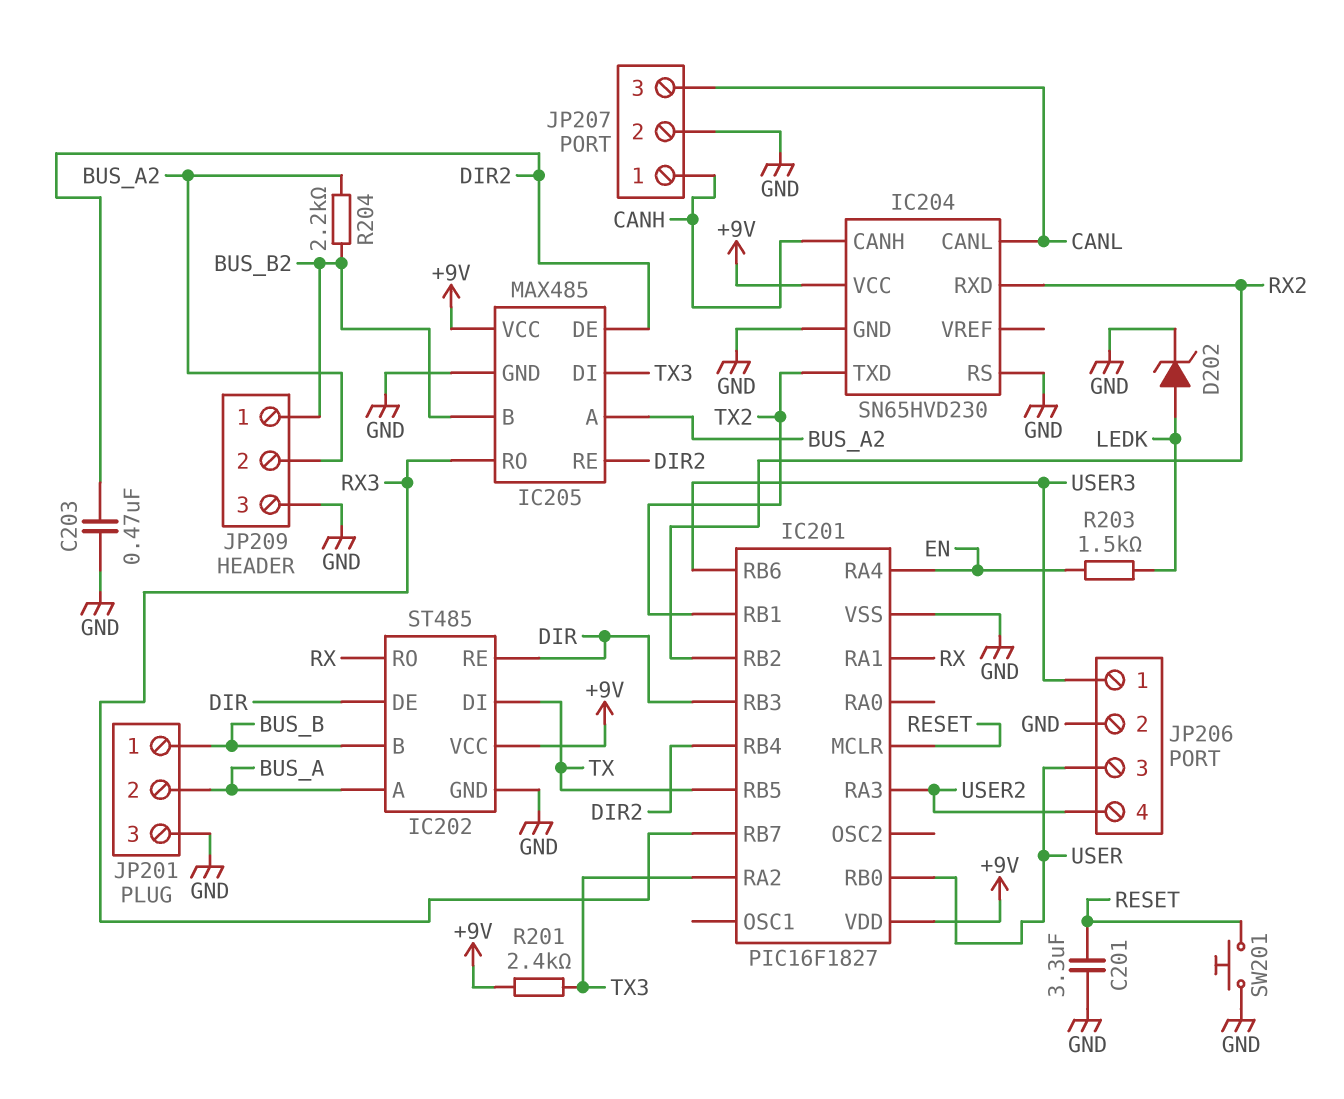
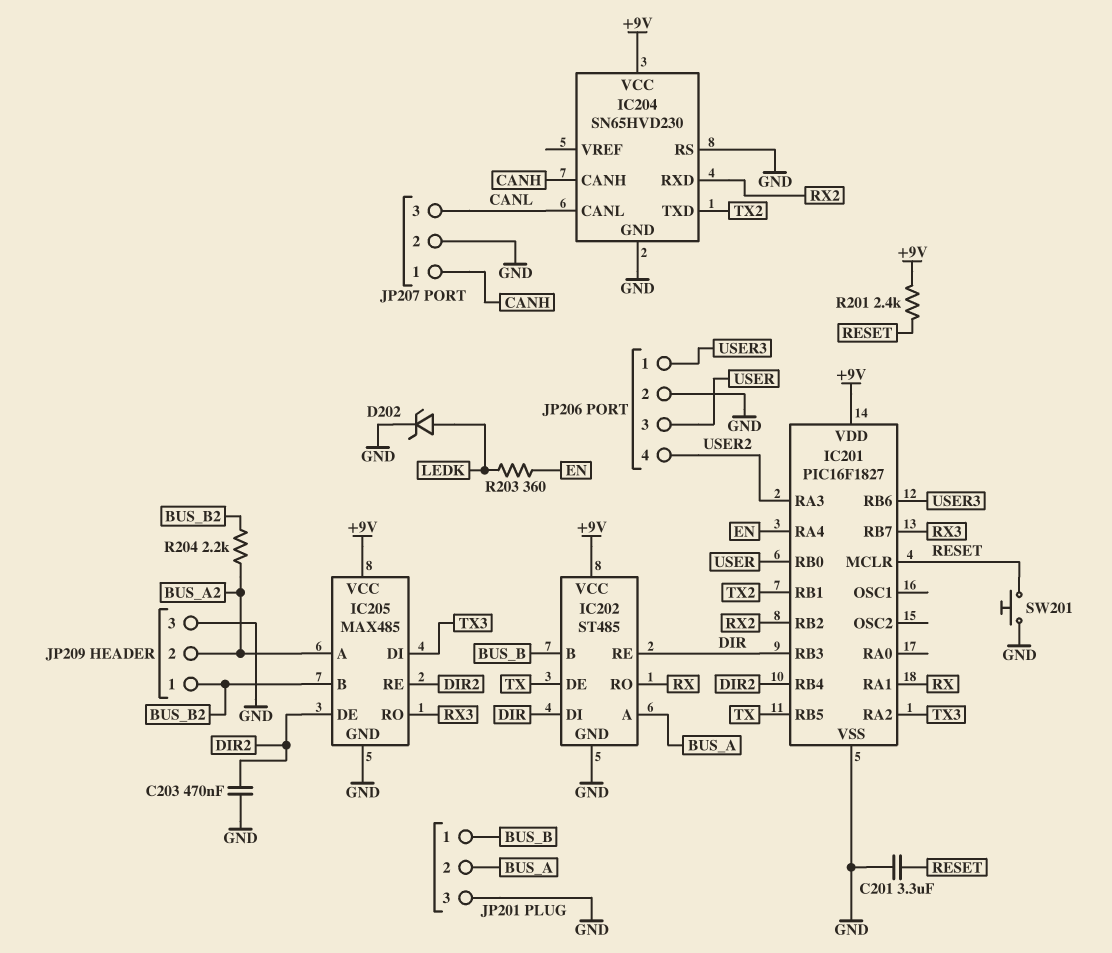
IC202 pin DE: DIR -> TX
IC202 pin DI: TX -> DIR
R201: 2.4k (+9V, TX3) -> 2.4k (+9V, RESET)
R203: 1.5k (EN, LEDK) -> 360 (EN, LEDK)

